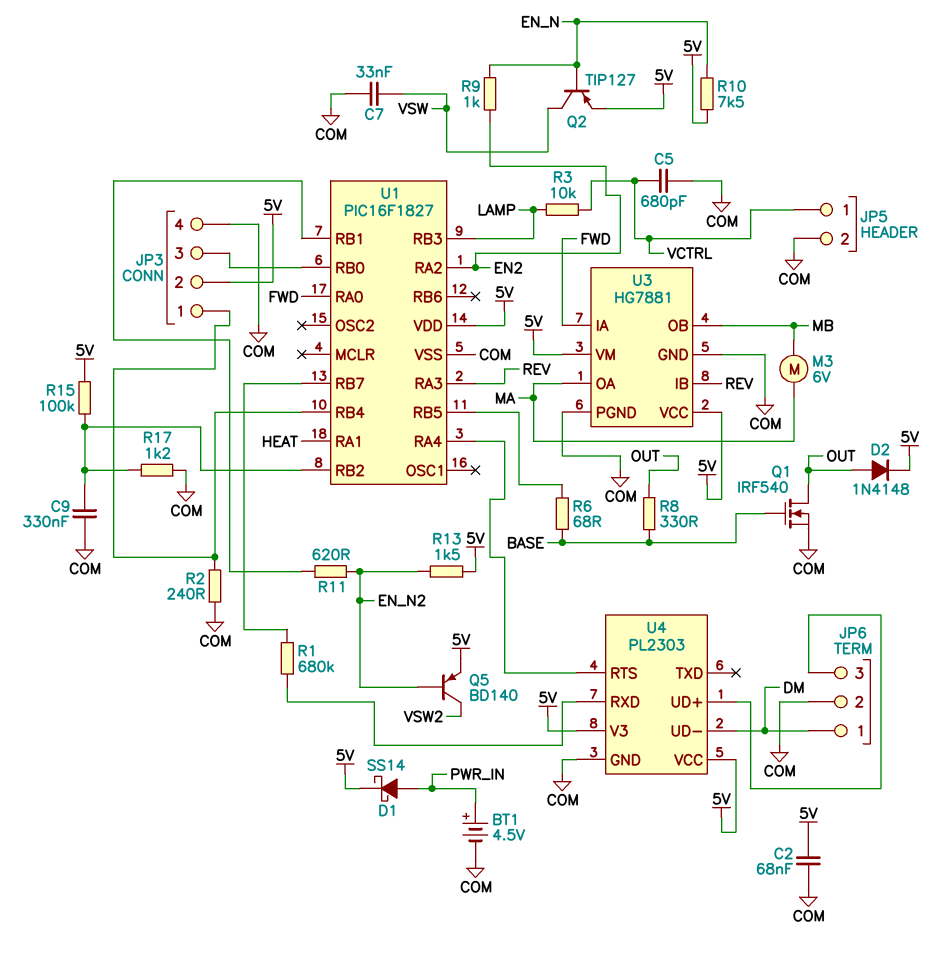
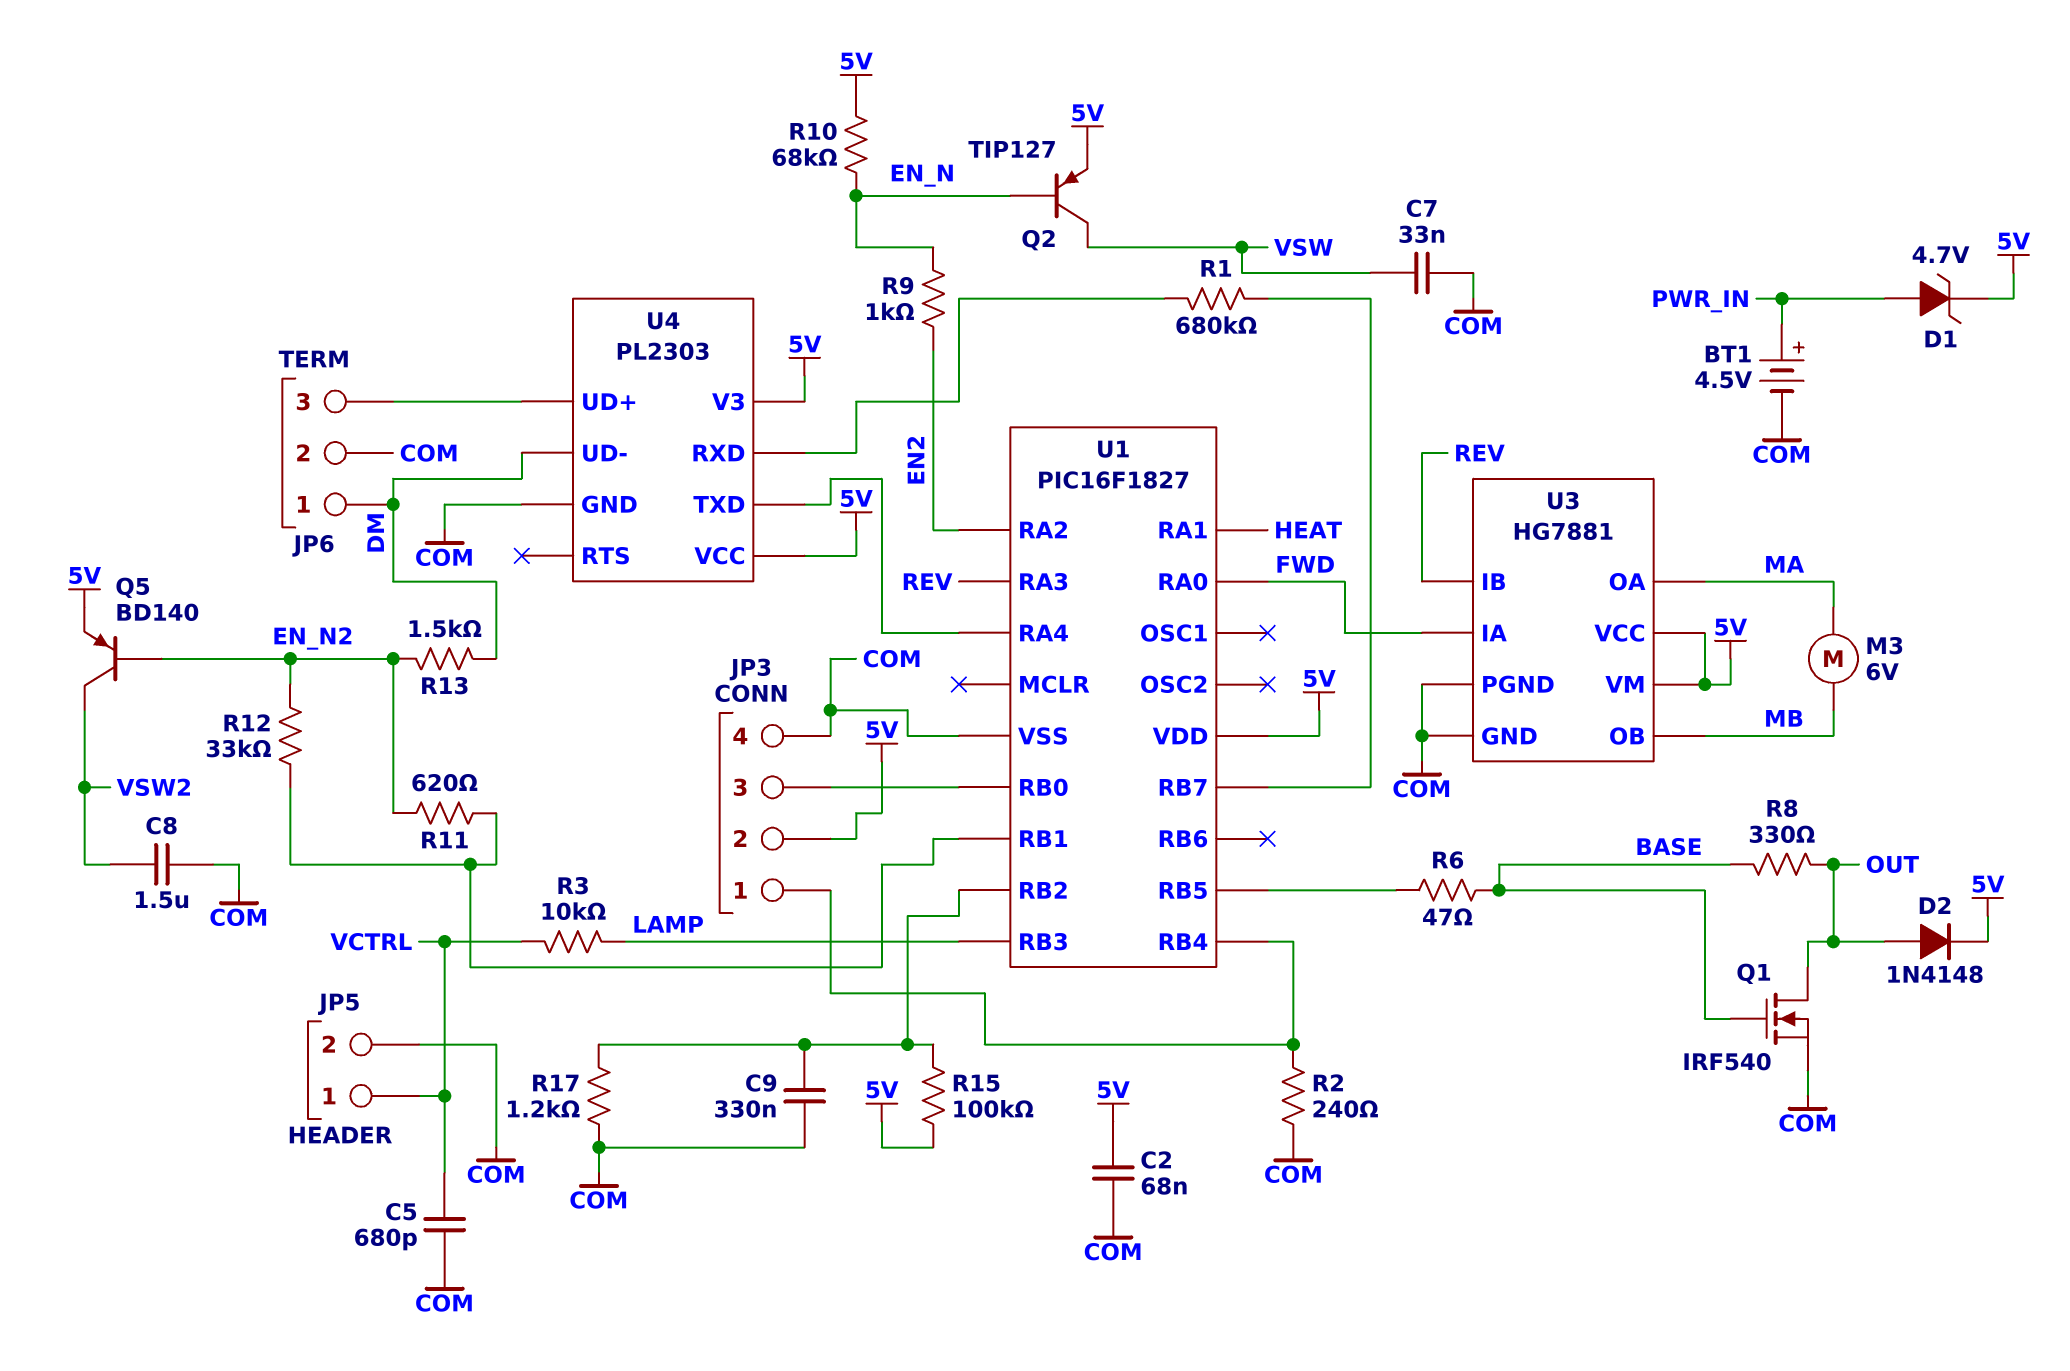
C8: none -> 1.5uF (COM, VSW2)
D1: schottky SS14 (A PWR_IN, K 5V) -> zener 4.7V (A PWR_IN, K 5V)
R6: 68 (BASE, U1/RB5) -> 47 (BASE, U1/RB5)
R10: 7.5k (5V, EN_N) -> 68k (5V, EN_N)
R12: none -> 33k (EN_N2, U1/RB1)
R13: 1.5k (5V, EN_N2) -> 1.5k (DM, EN_N2)
U4 pin RTS: U1/RA4 -> none
U4 pin TXD: none -> U1/RA4

